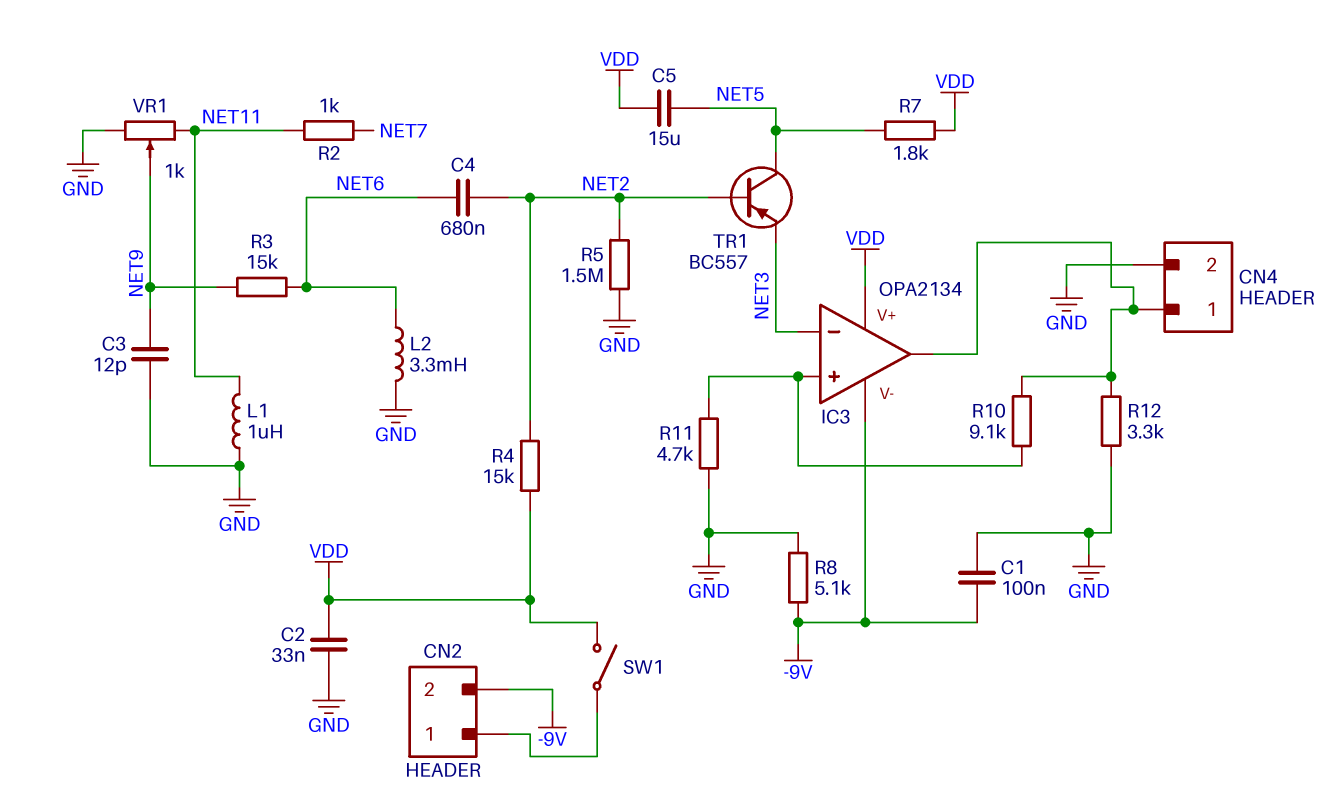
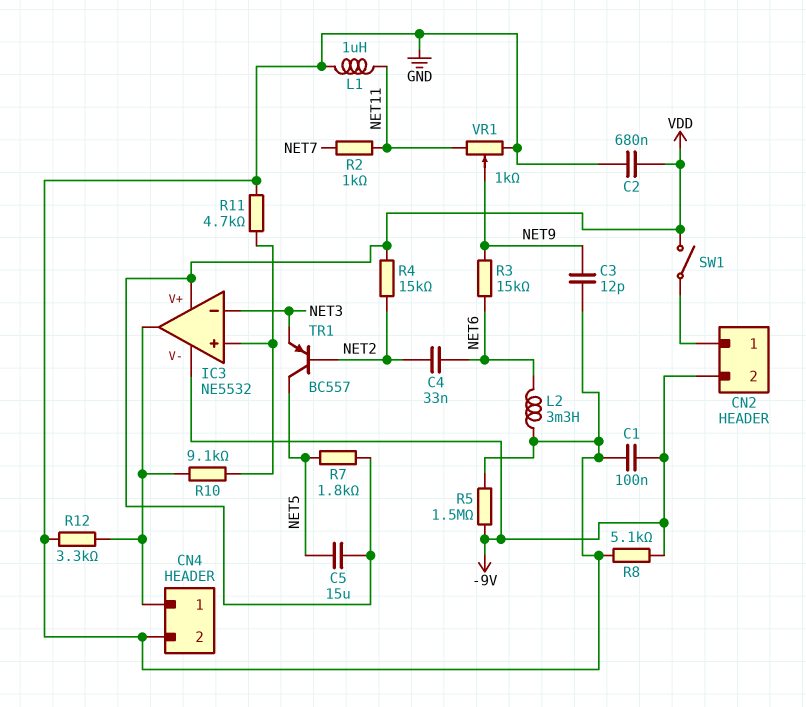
C2: 33nF (GND, VDD) -> 680nF (GND, VDD)
C4: 680nF (NET2, NET6) -> 33nF (NET2, NET6)
IC3: OPA2134 -> NE5532
R5: 1.5M (GND, NET2) -> 1.5M (-9V, GND)

